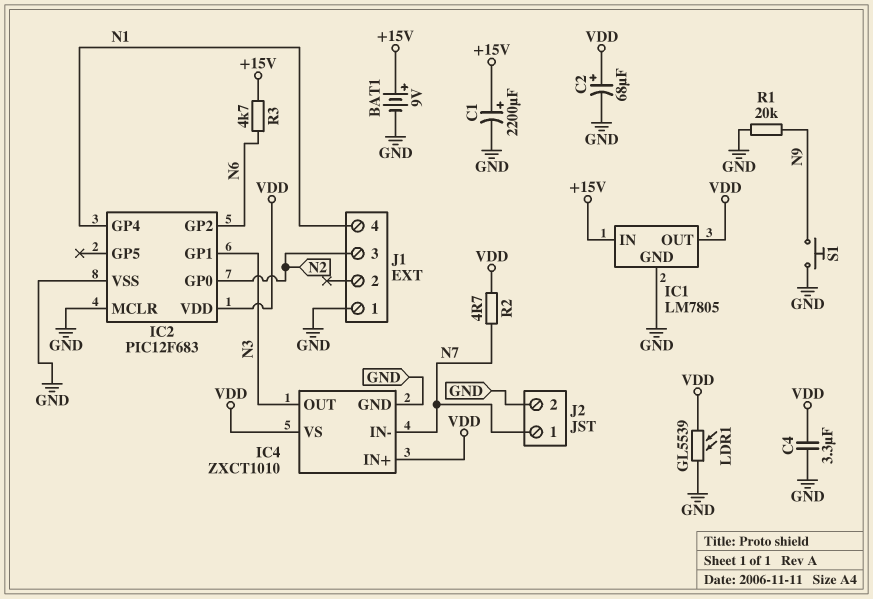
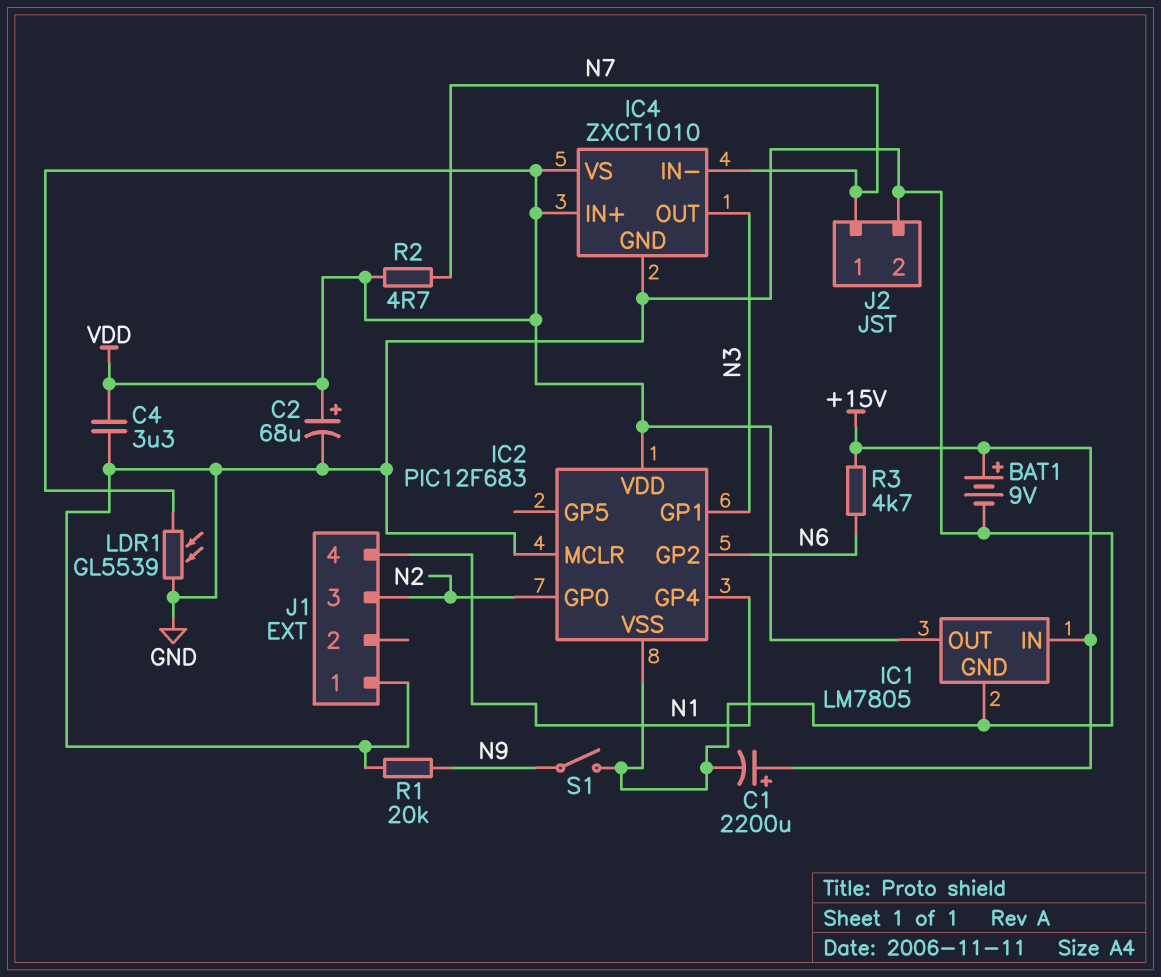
S1: button (GND, N9) -> switch (GND, N9)

